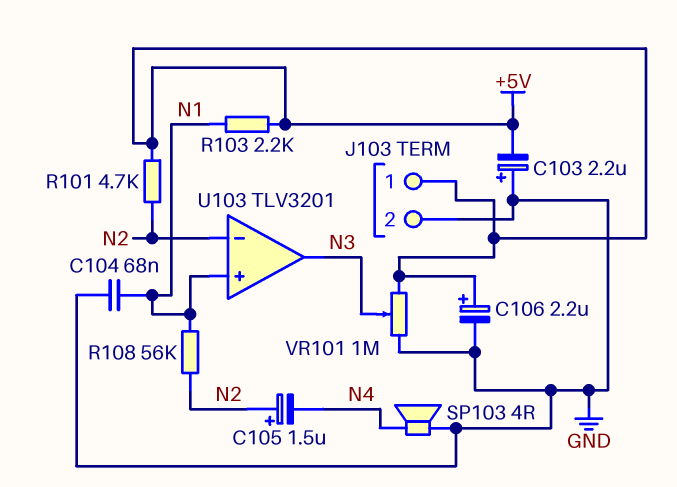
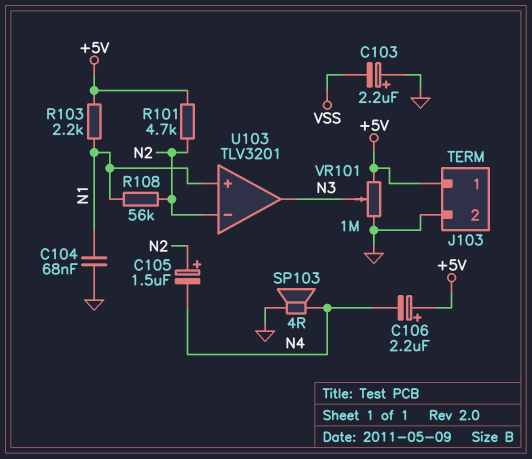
C103: 2.2uF (plus GND, minus +5V) -> 2.2uF (plus GND, minus VSS)
C106: 2.2uF (plus +5V, minus GND) -> 2.2uF (plus +5V, minus N4)

